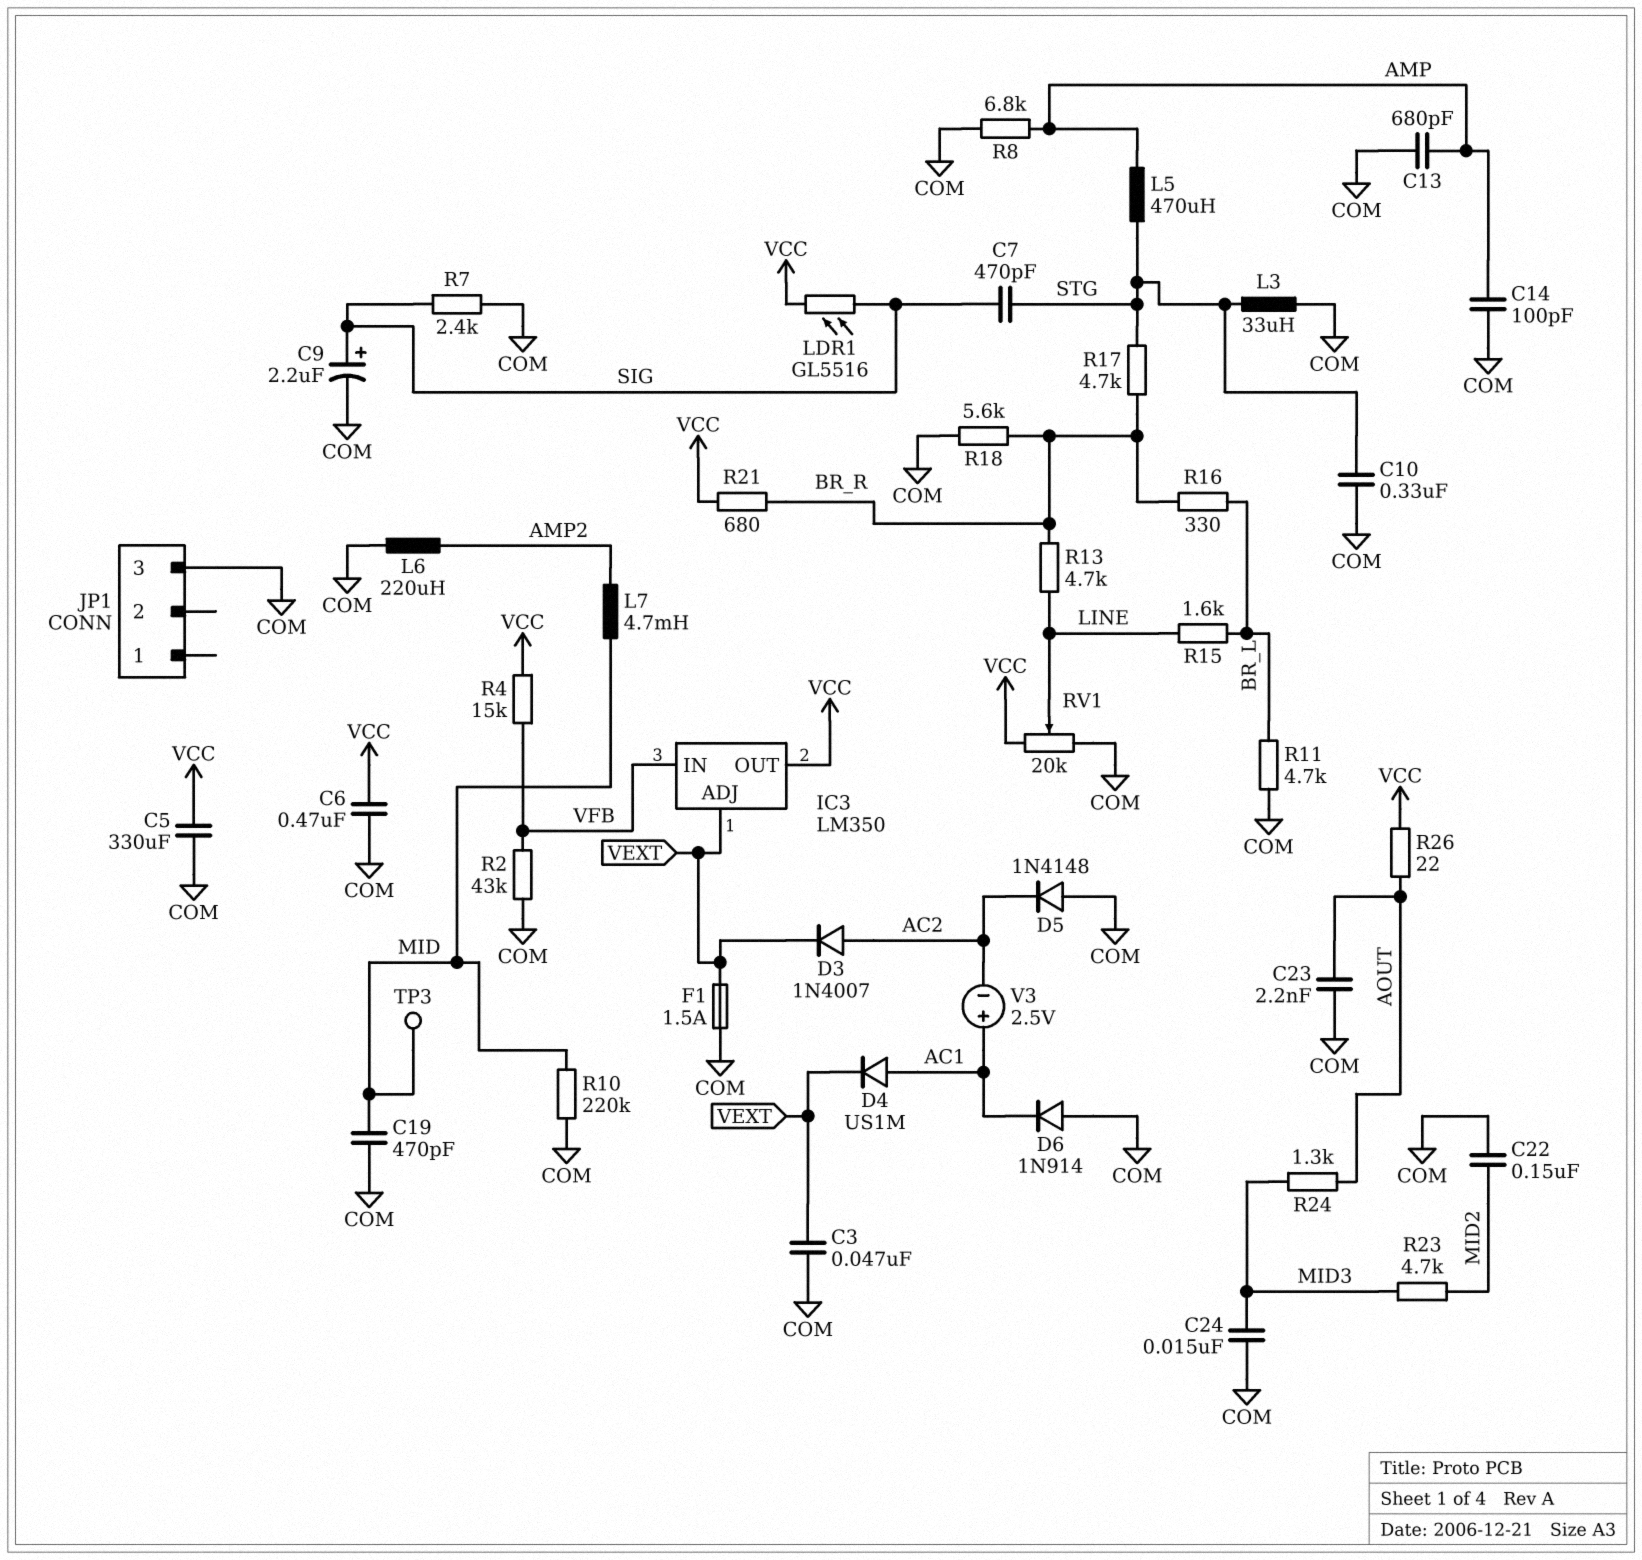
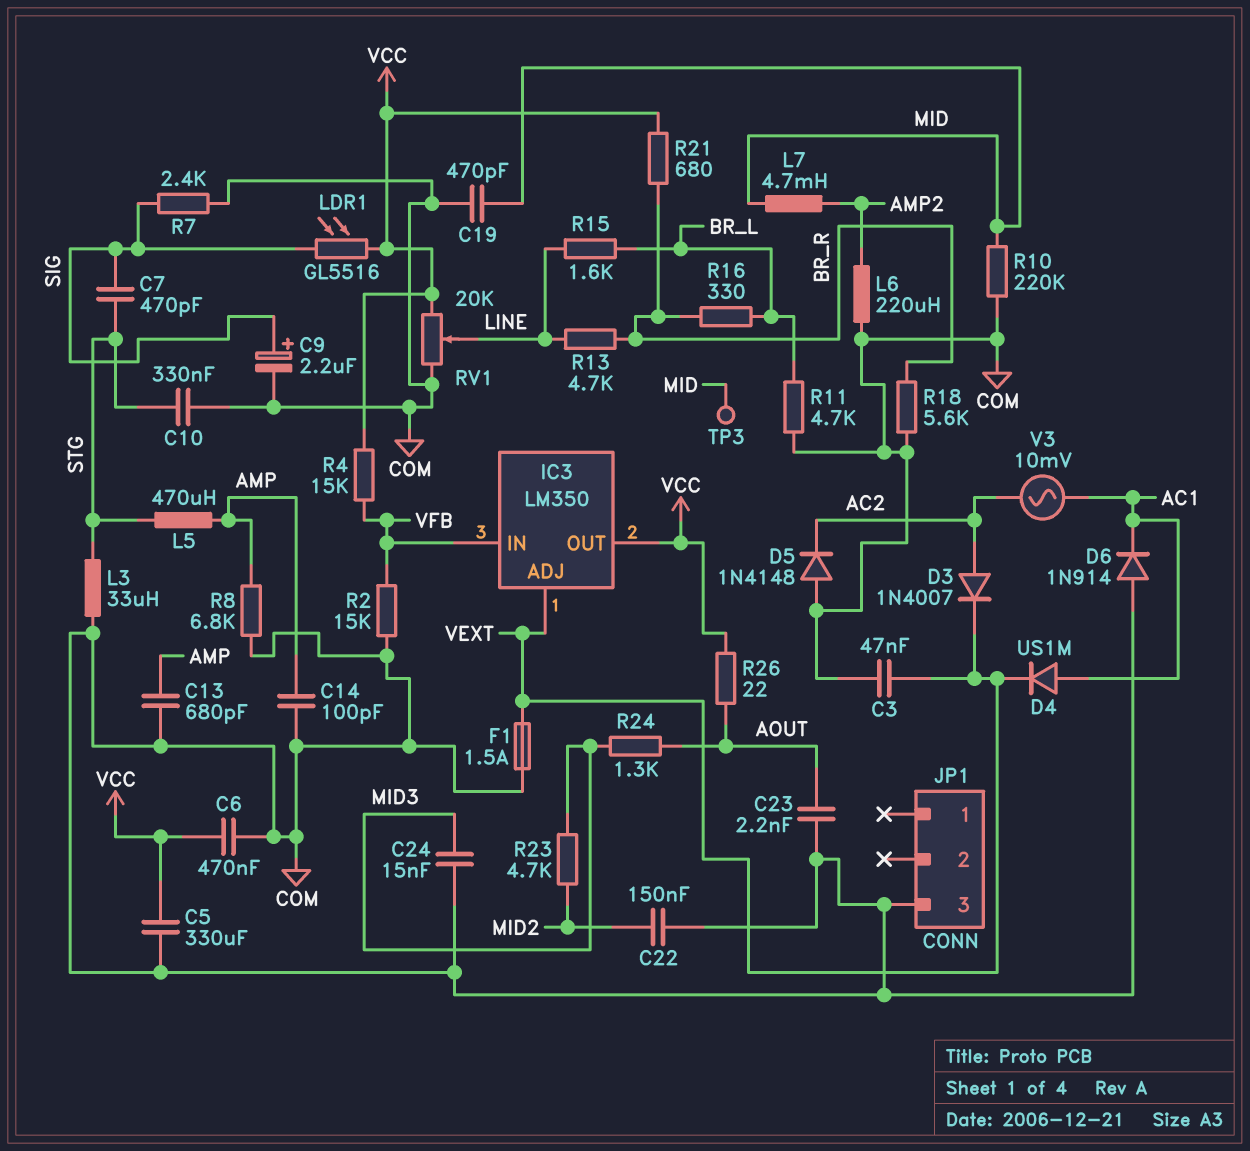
R2: 43k (COM, VFB) -> 15k (COM, VFB)
R17: 4.7k (BR_R, STG) -> none
V3: 2.5V (plus AC1, minus AC2) -> AC 10mV (AC1, AC2)

